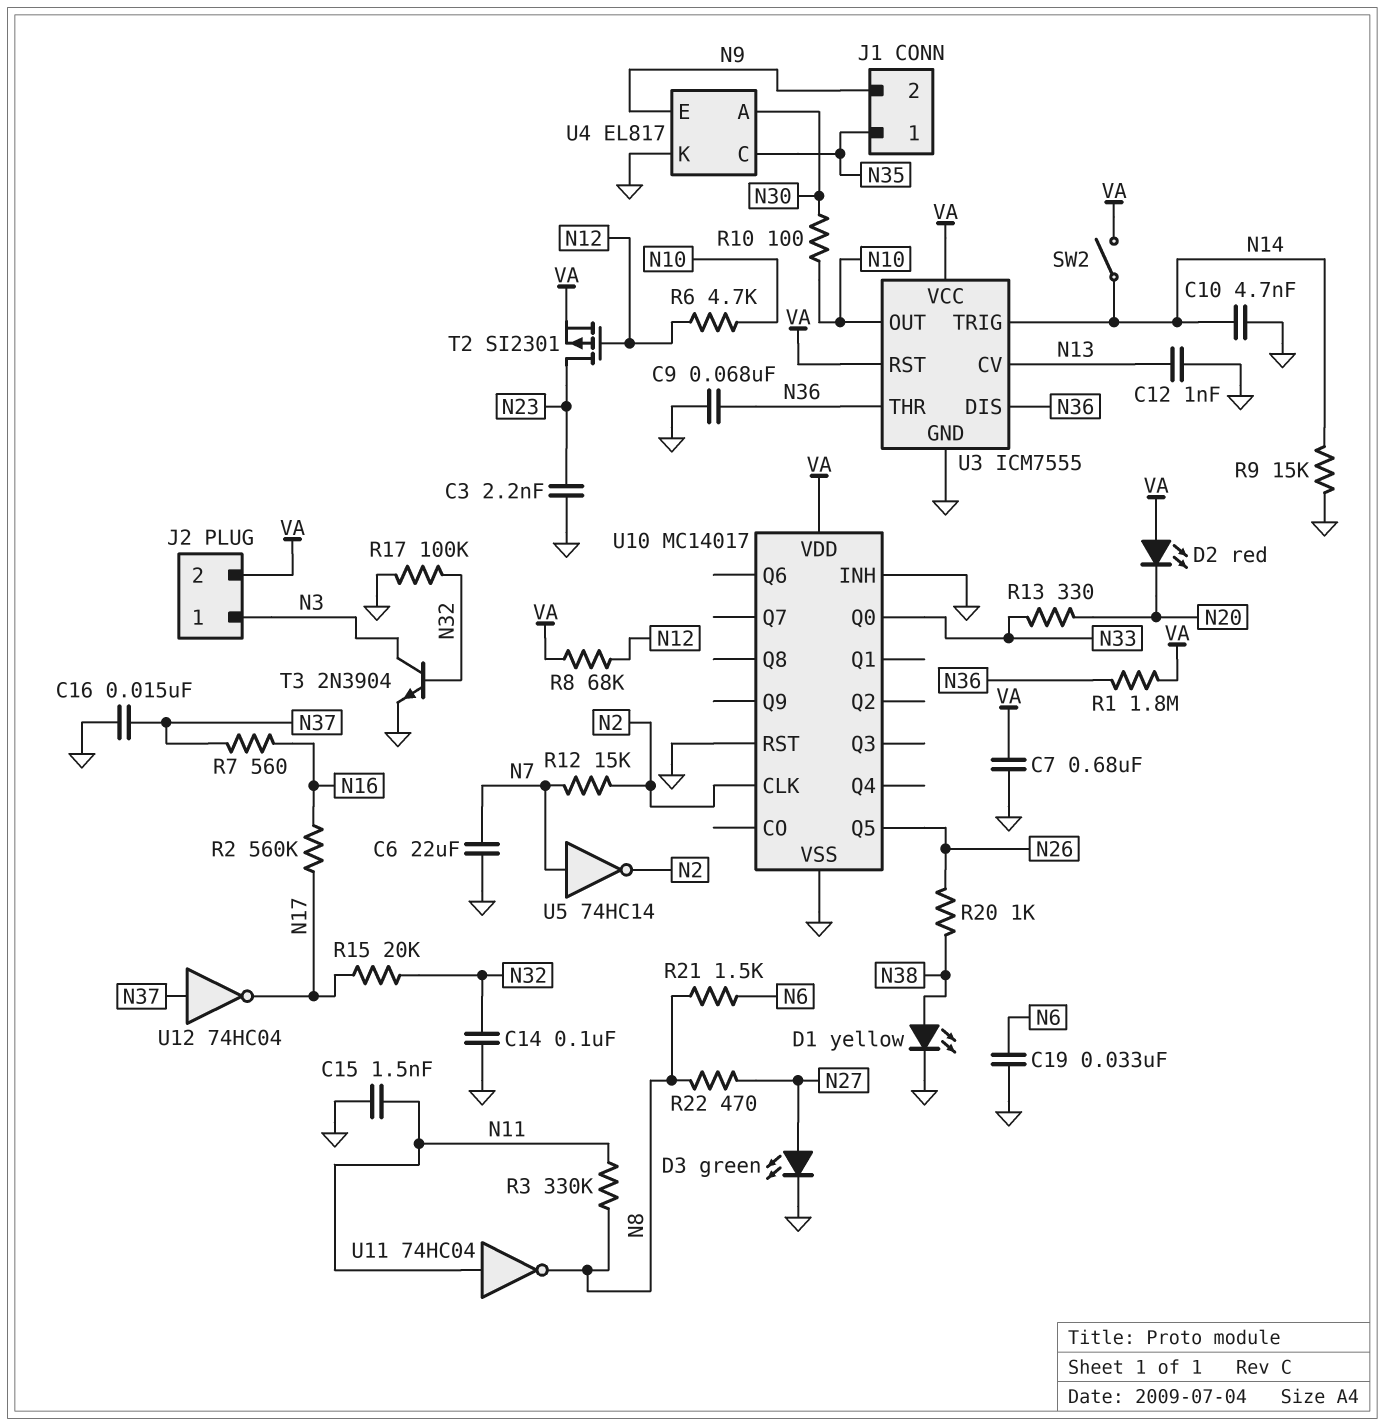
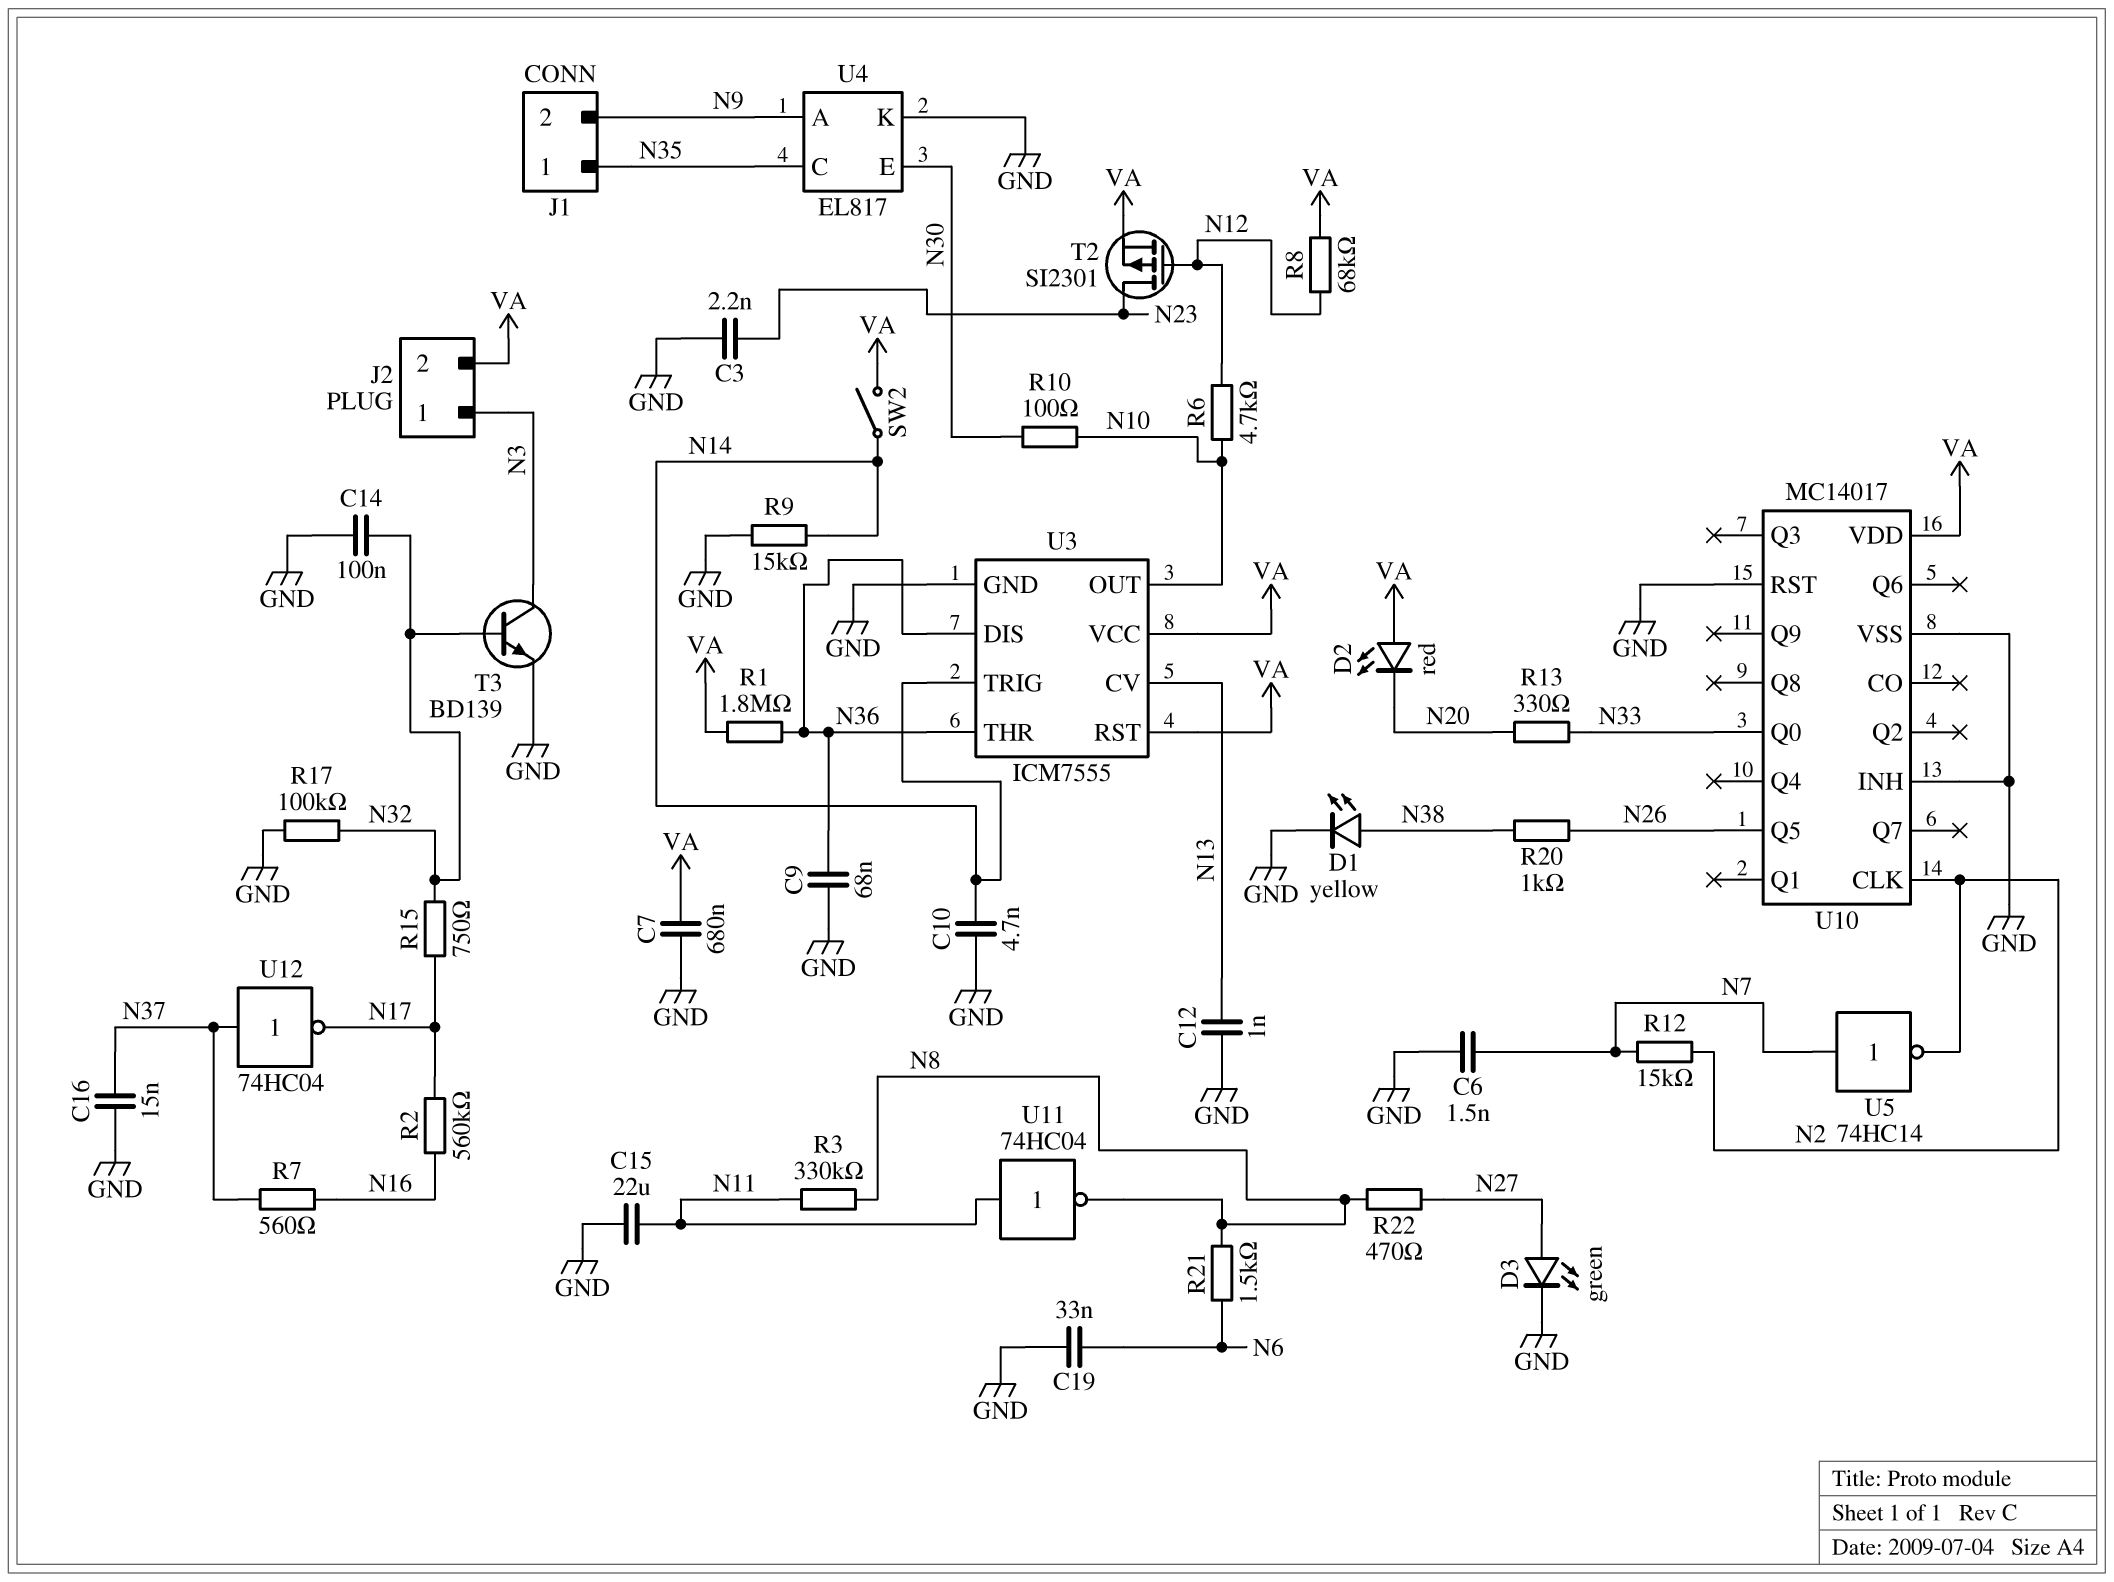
C6: 22uF (GND, N7) -> 1.5nF (GND, N7)
C15: 1.5nF (GND, N11) -> 22uF (GND, N11)
R15: 20k (N17, N32) -> 750 (N17, N32)
T3: NPN 2N3904 (B N32, C N3, E GND) -> NPN BD139 (B N32, C N3, E GND)
U4 pin A: N30 -> N9
U4 pin E: N9 -> N30

